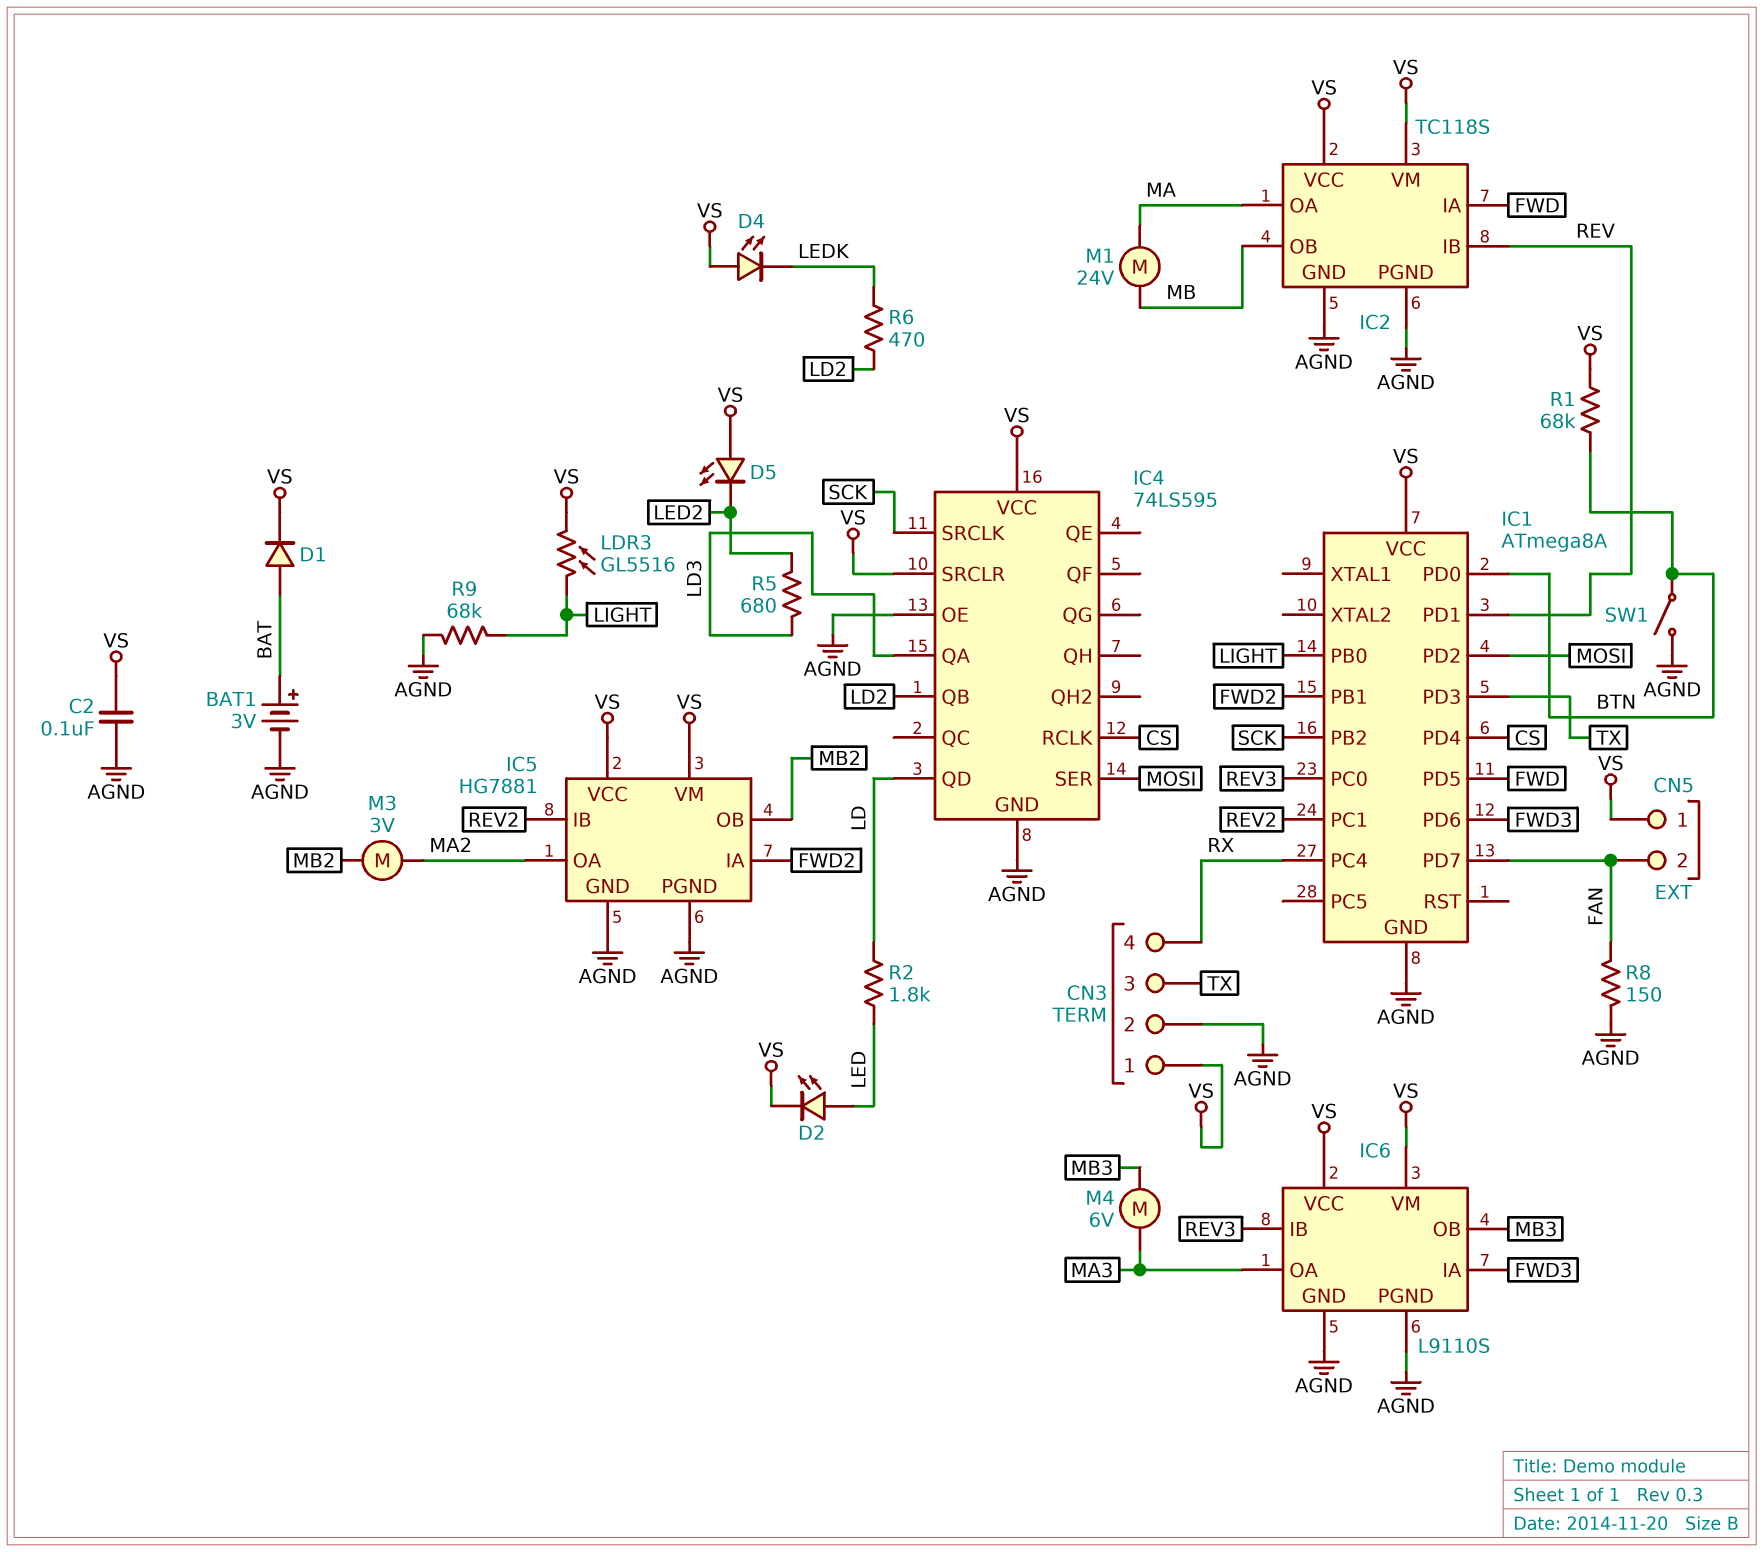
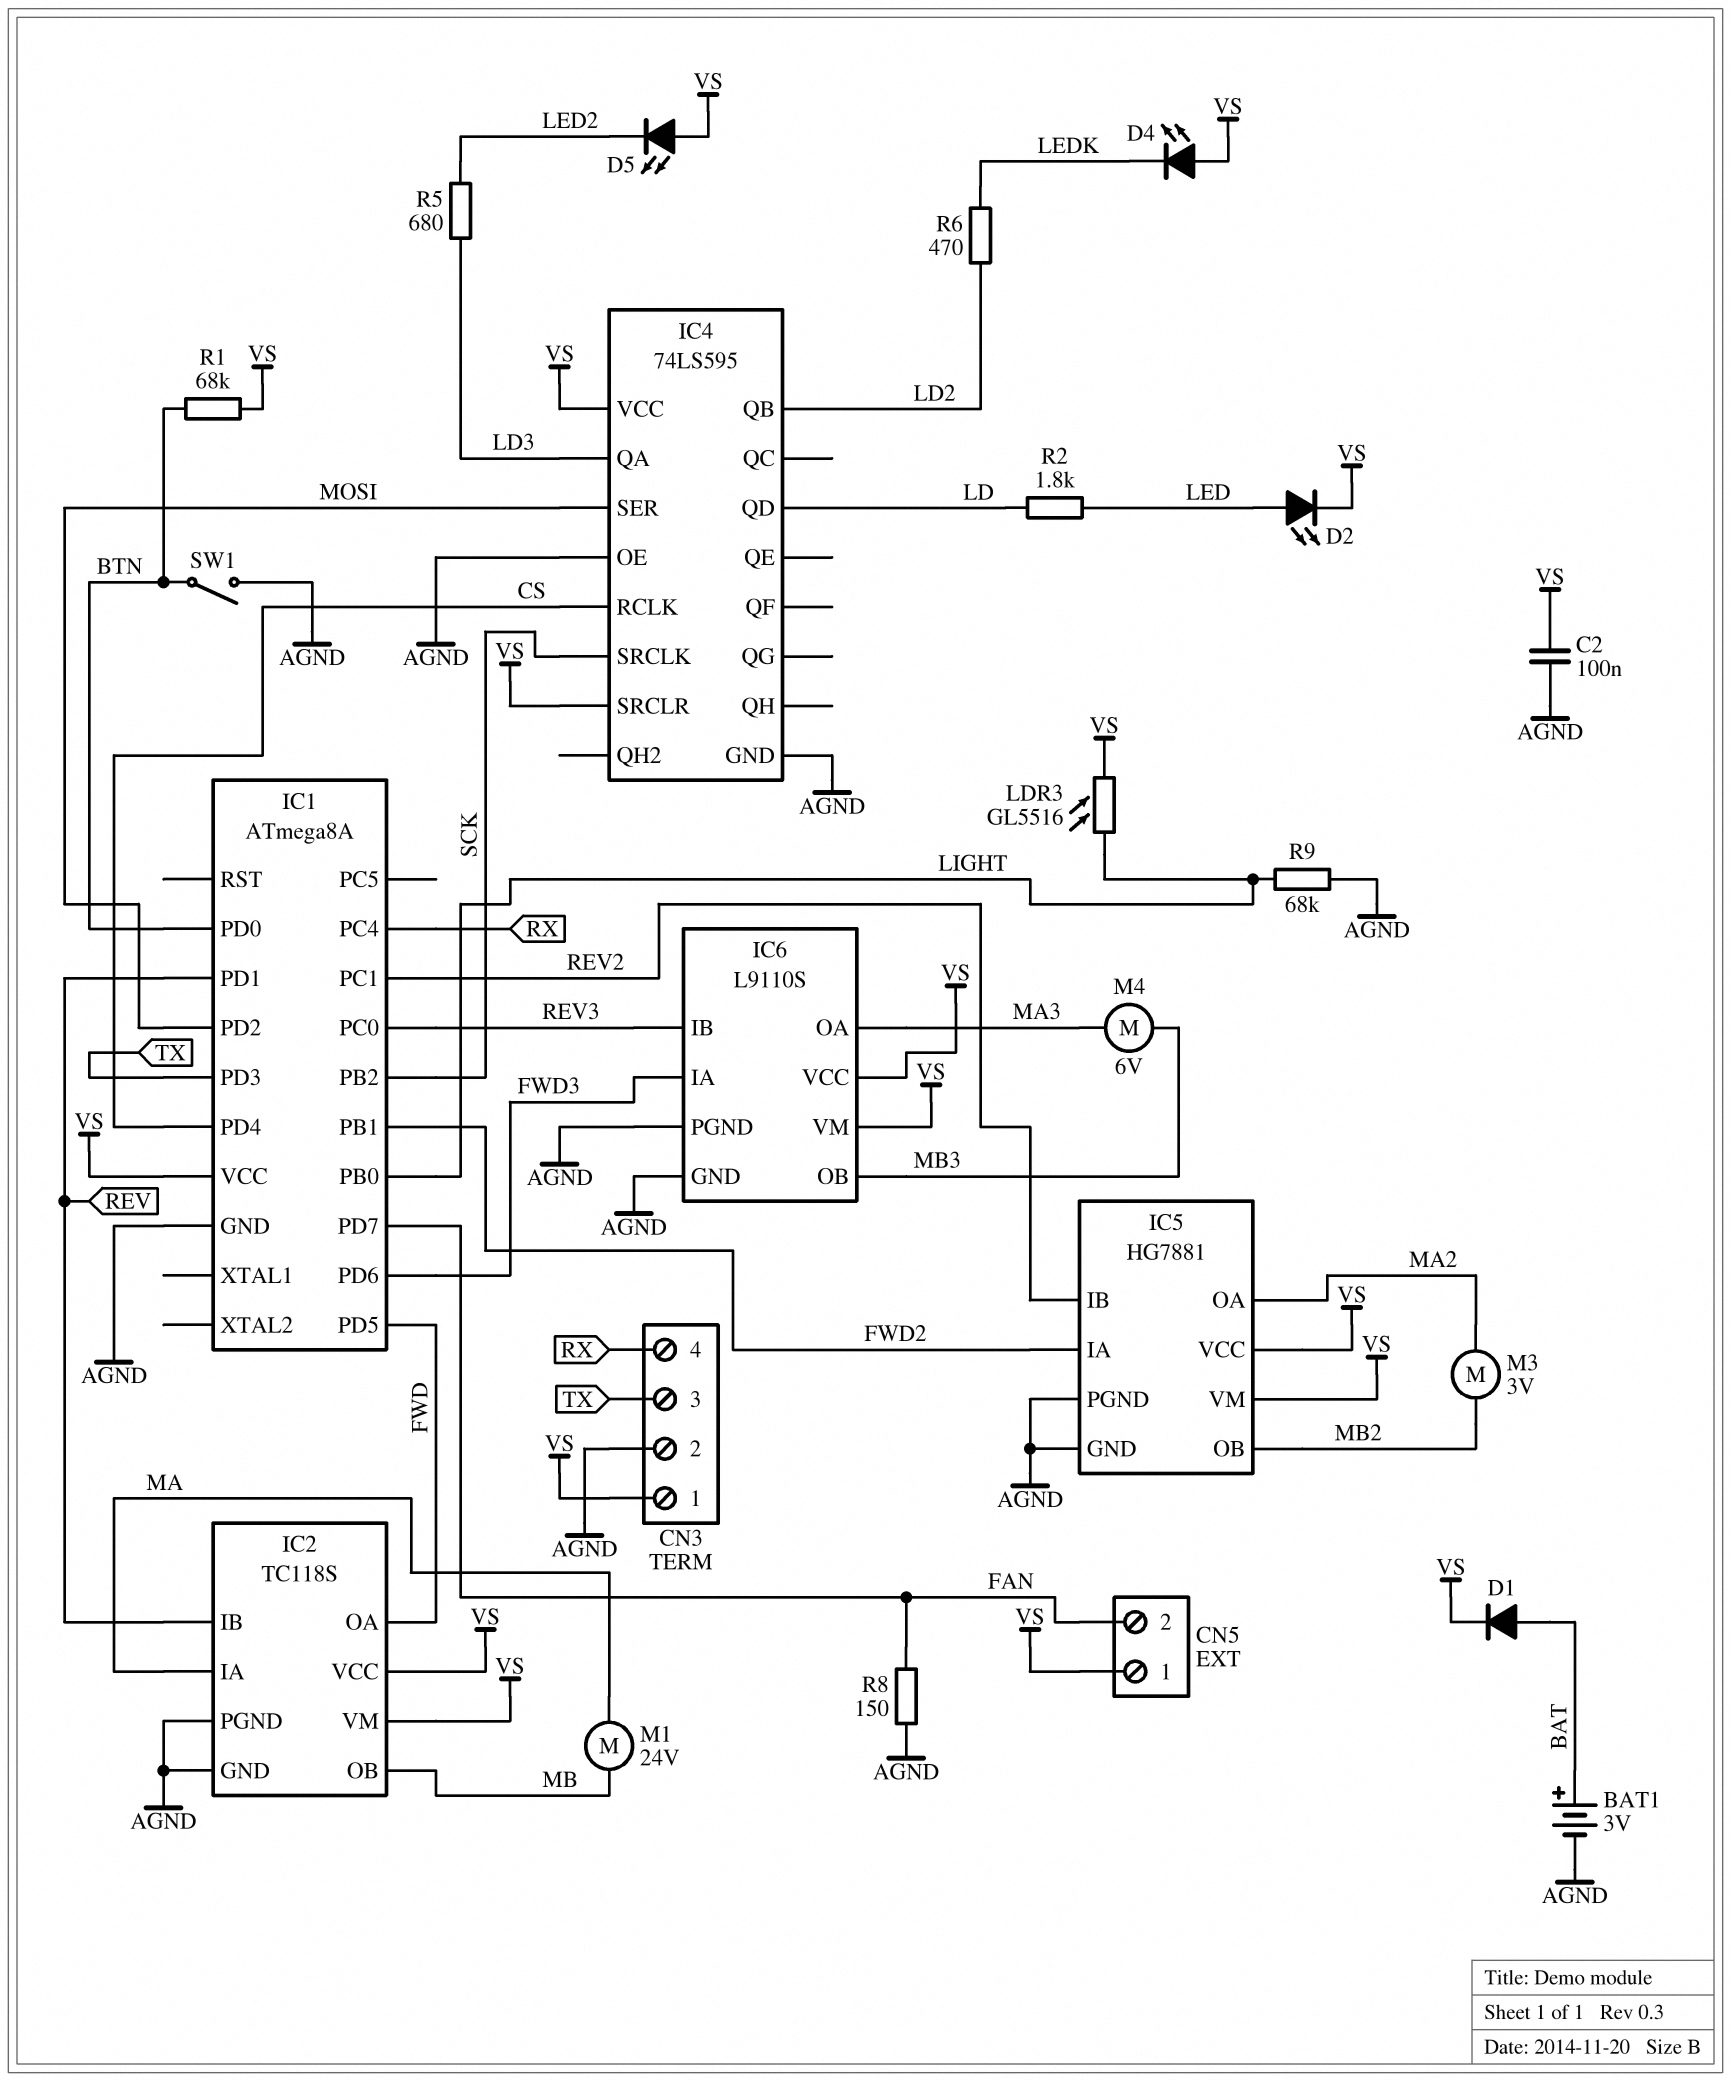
IC2 pin IA: FWD -> MA
IC2 pin OA: MA -> FWD

